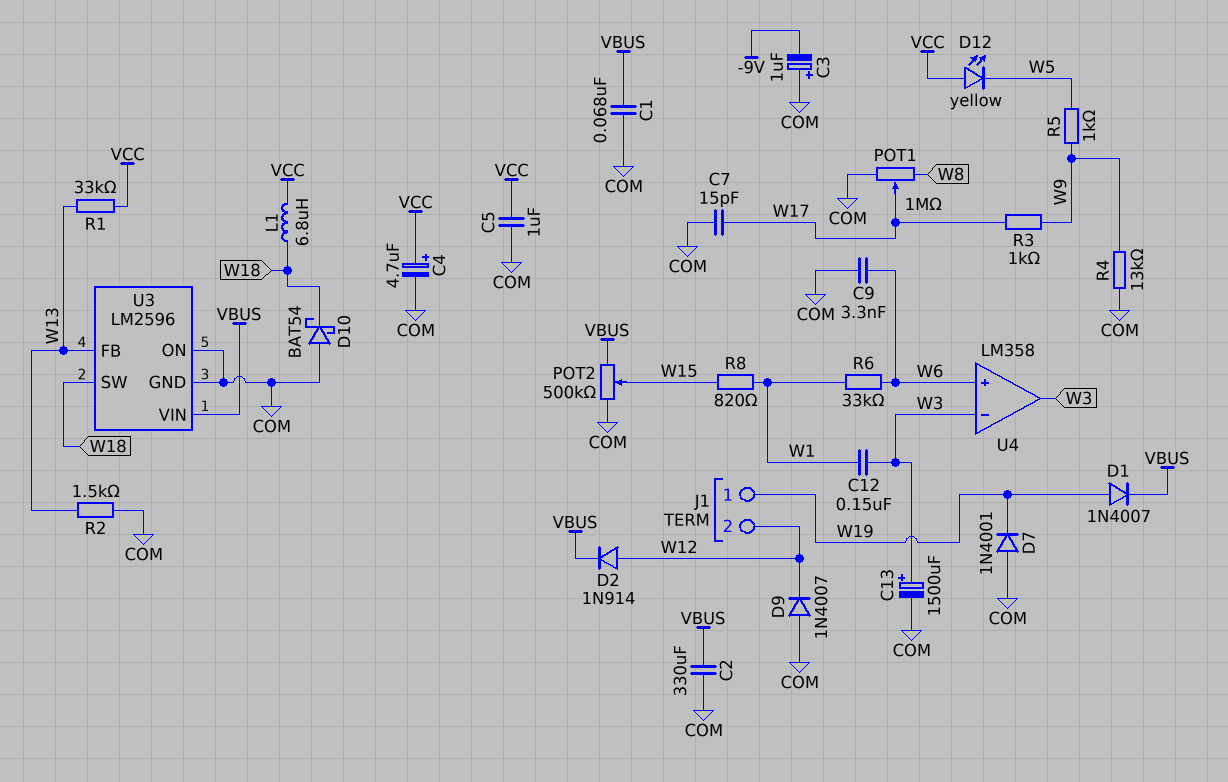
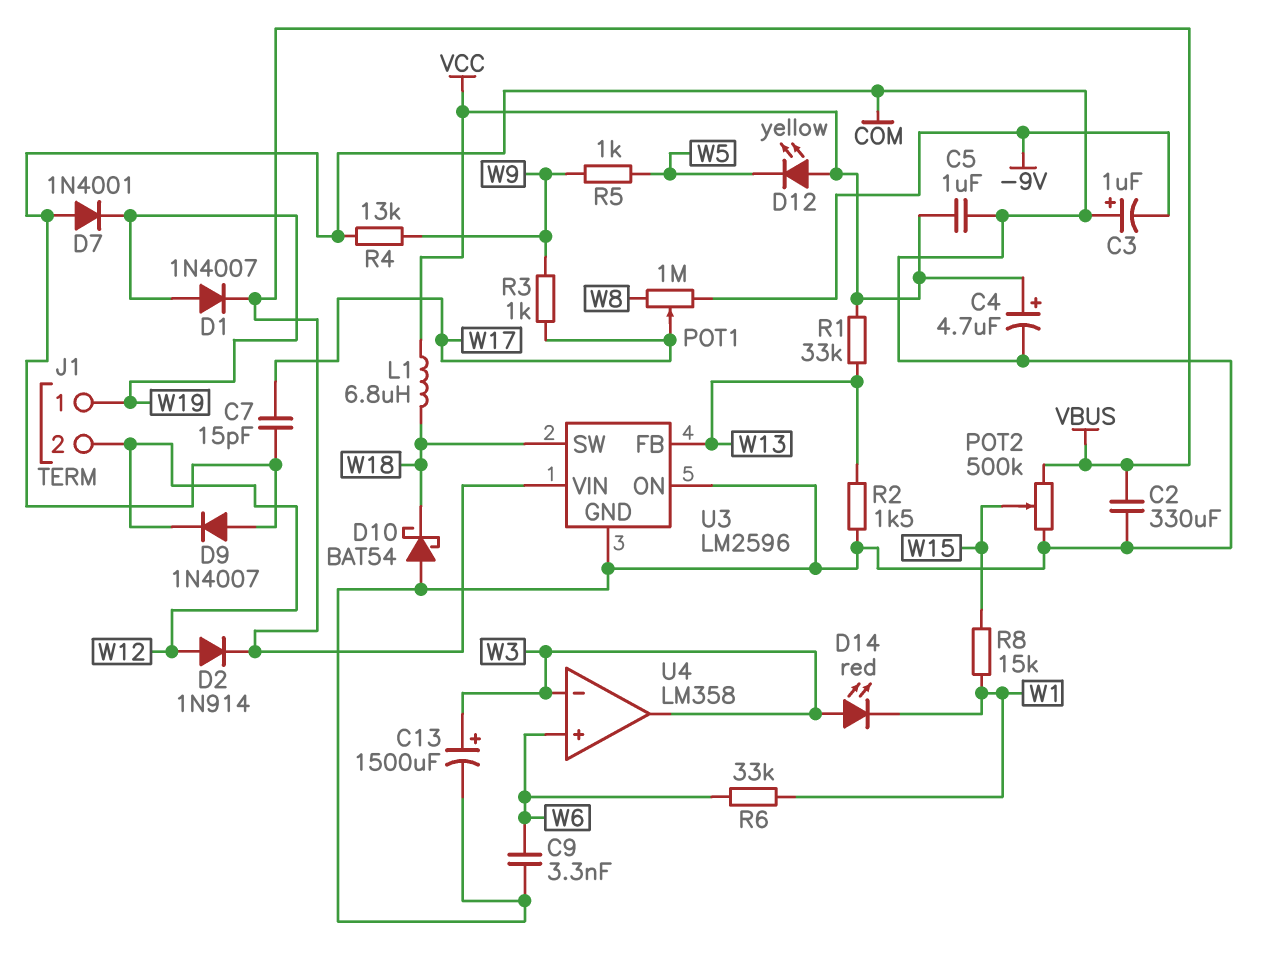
C1: 68nF (COM, VBUS) -> none
C12: 150nF (W1, W3) -> none
D14: none -> LED red (A W3, K W1)
POT1: 1M (COM, W8, wiper W17) -> 1M (-9V, W8, wiper W17)
R8: 820 (W1, W15) -> 15k (W1, W15)

